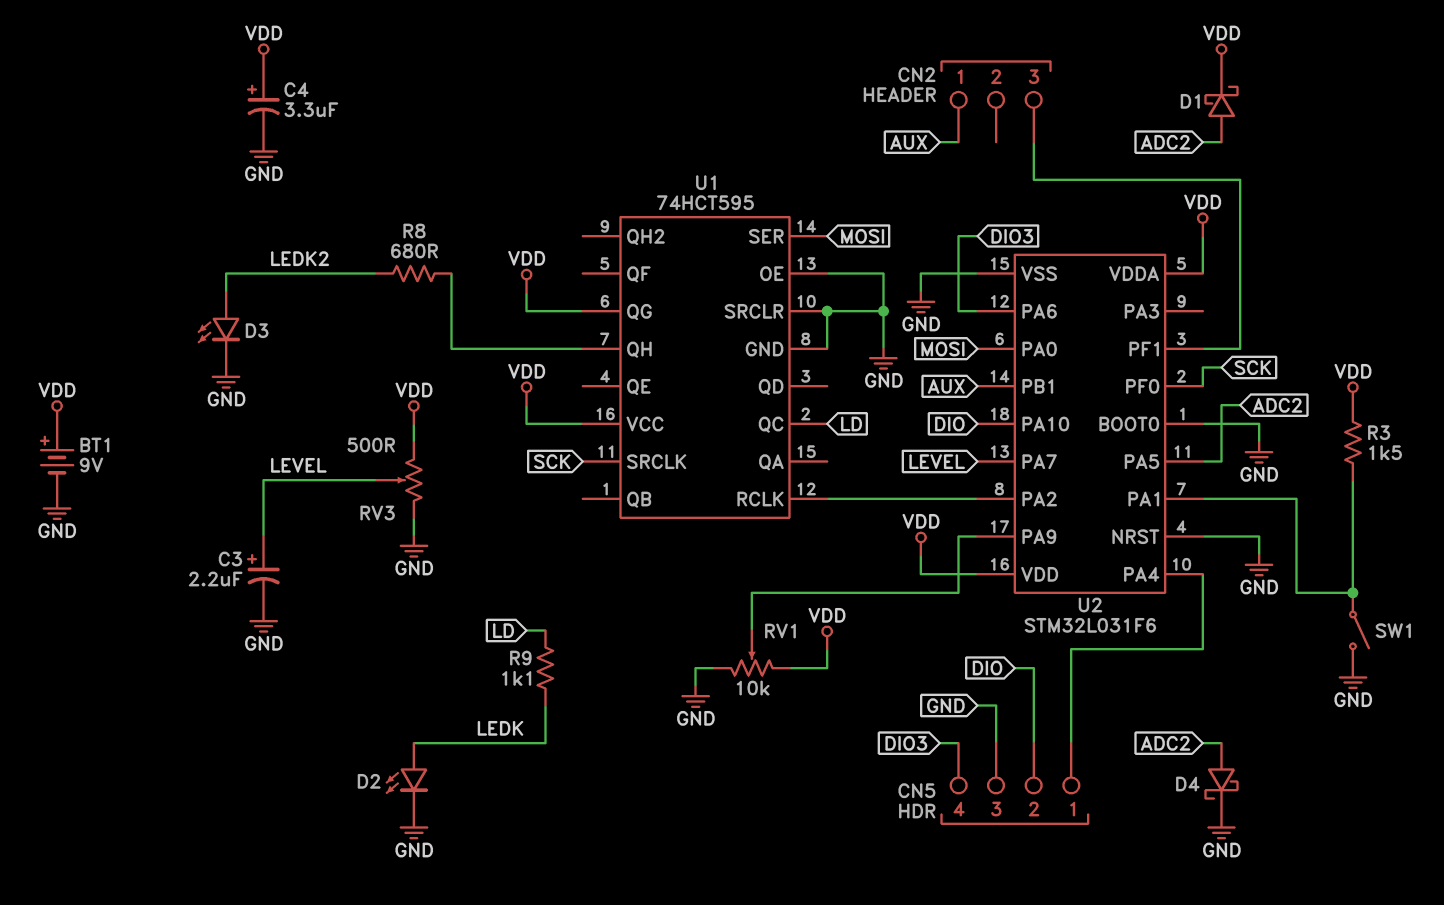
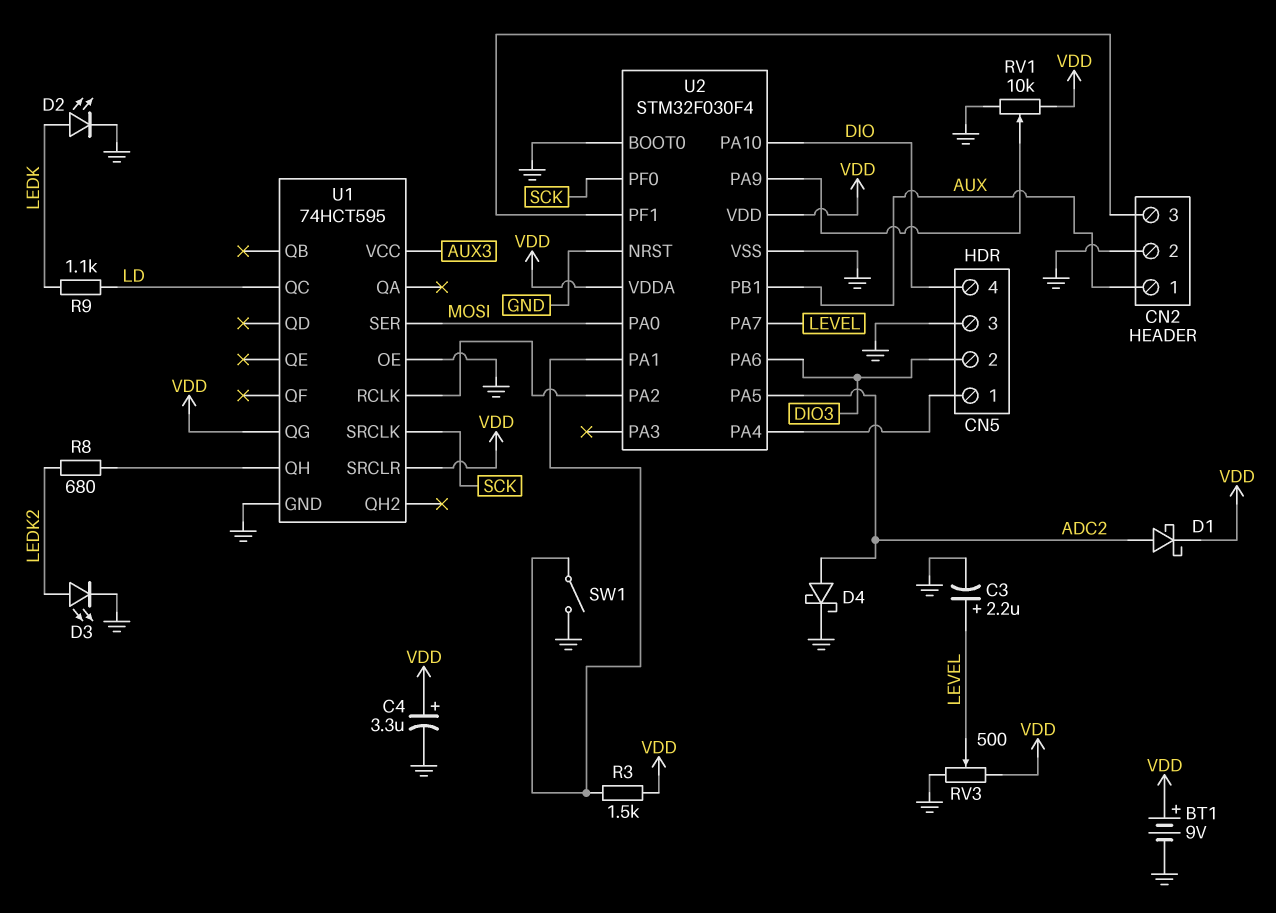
CN2 pin 2: none -> GND
CN5 pin 2: DIO -> DIO3
CN5 pin 4: DIO3 -> DIO
U1 pin SRCLR: GND -> VDD
U1 pin VCC: VDD -> AUX3
U2: STM32L031F6 -> STM32F030F4

